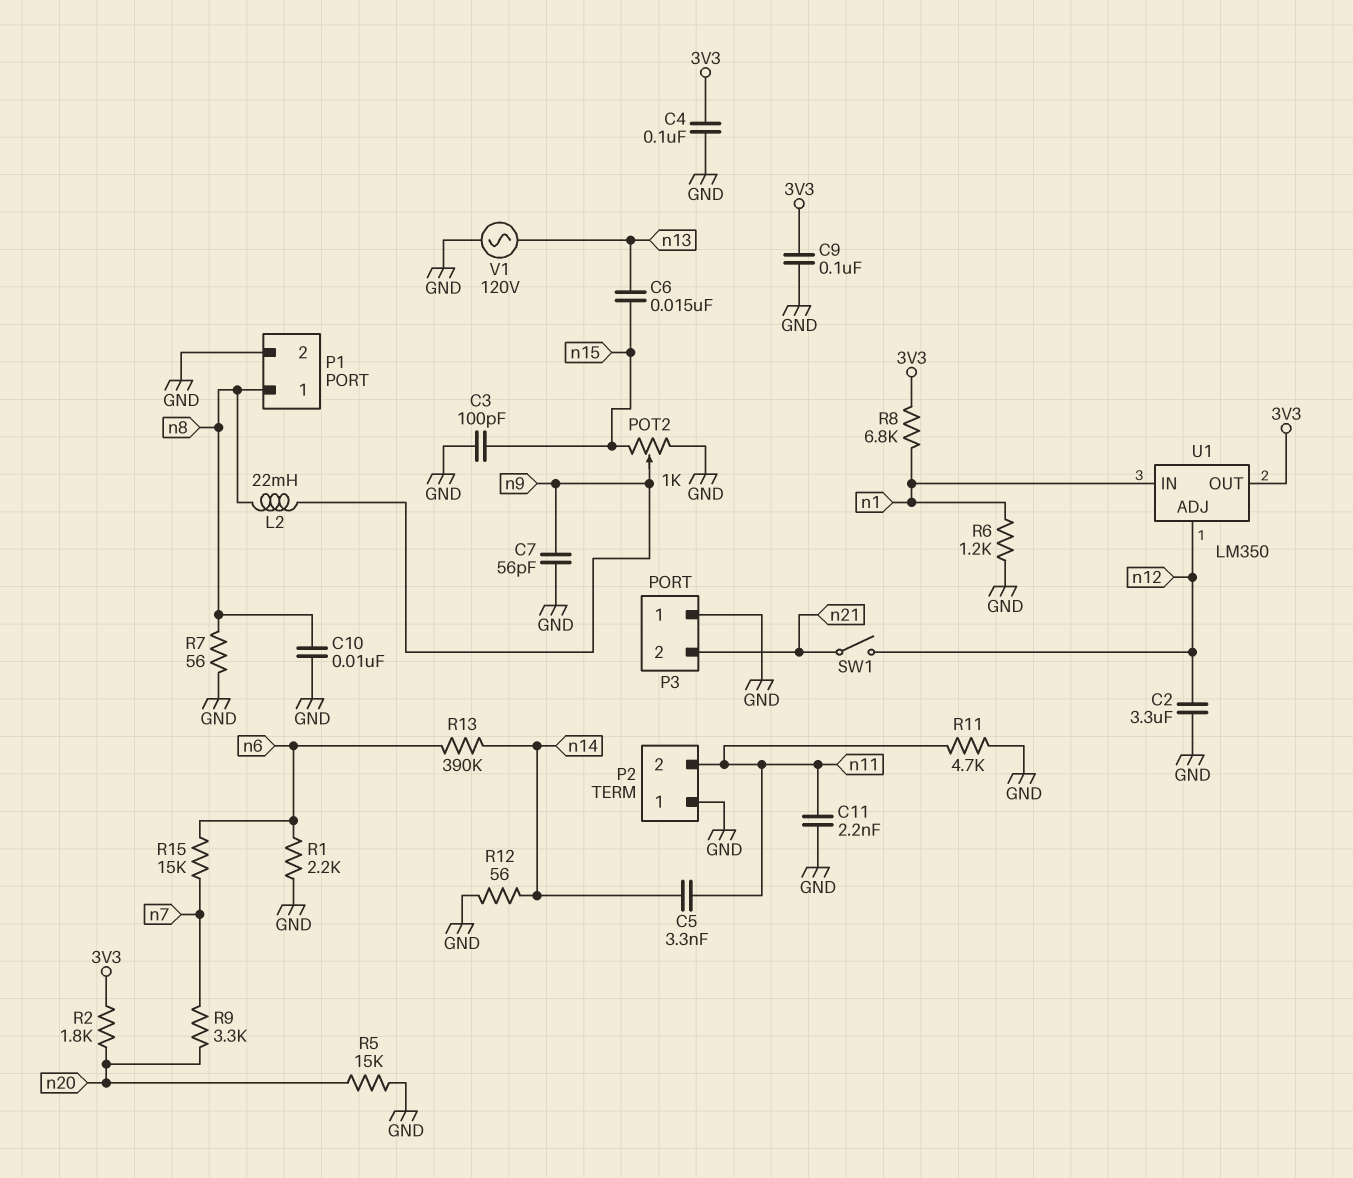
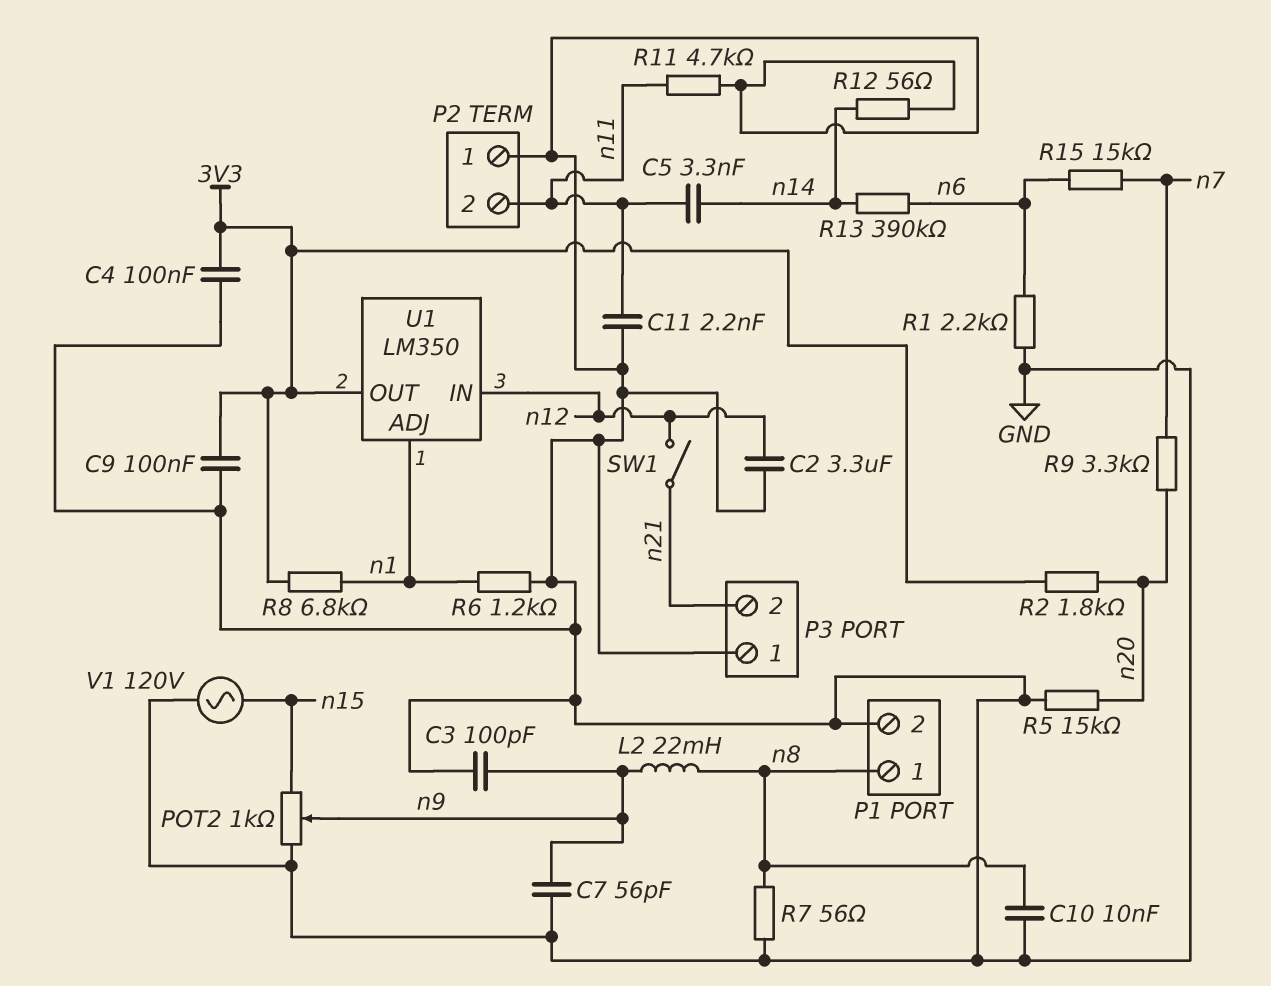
C3: 100pF (GND, n15) -> 100pF (GND, n9)
C6: 15nF (n13, n15) -> none
U1 pin ADJ: n12 -> n1
U1 pin IN: n1 -> n12
V1: AC 120V (GND, n13) -> AC 120V (GND, n15)

